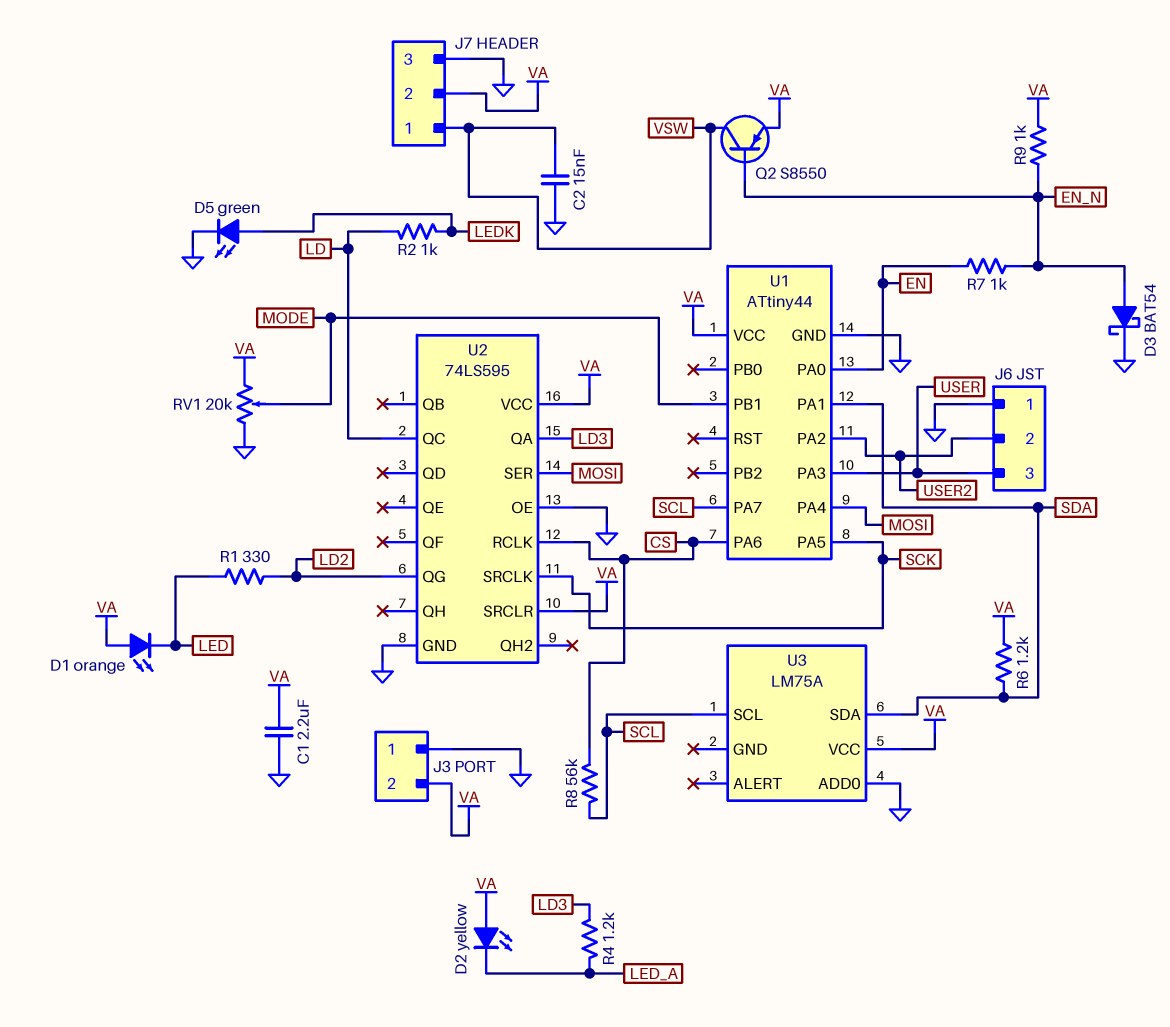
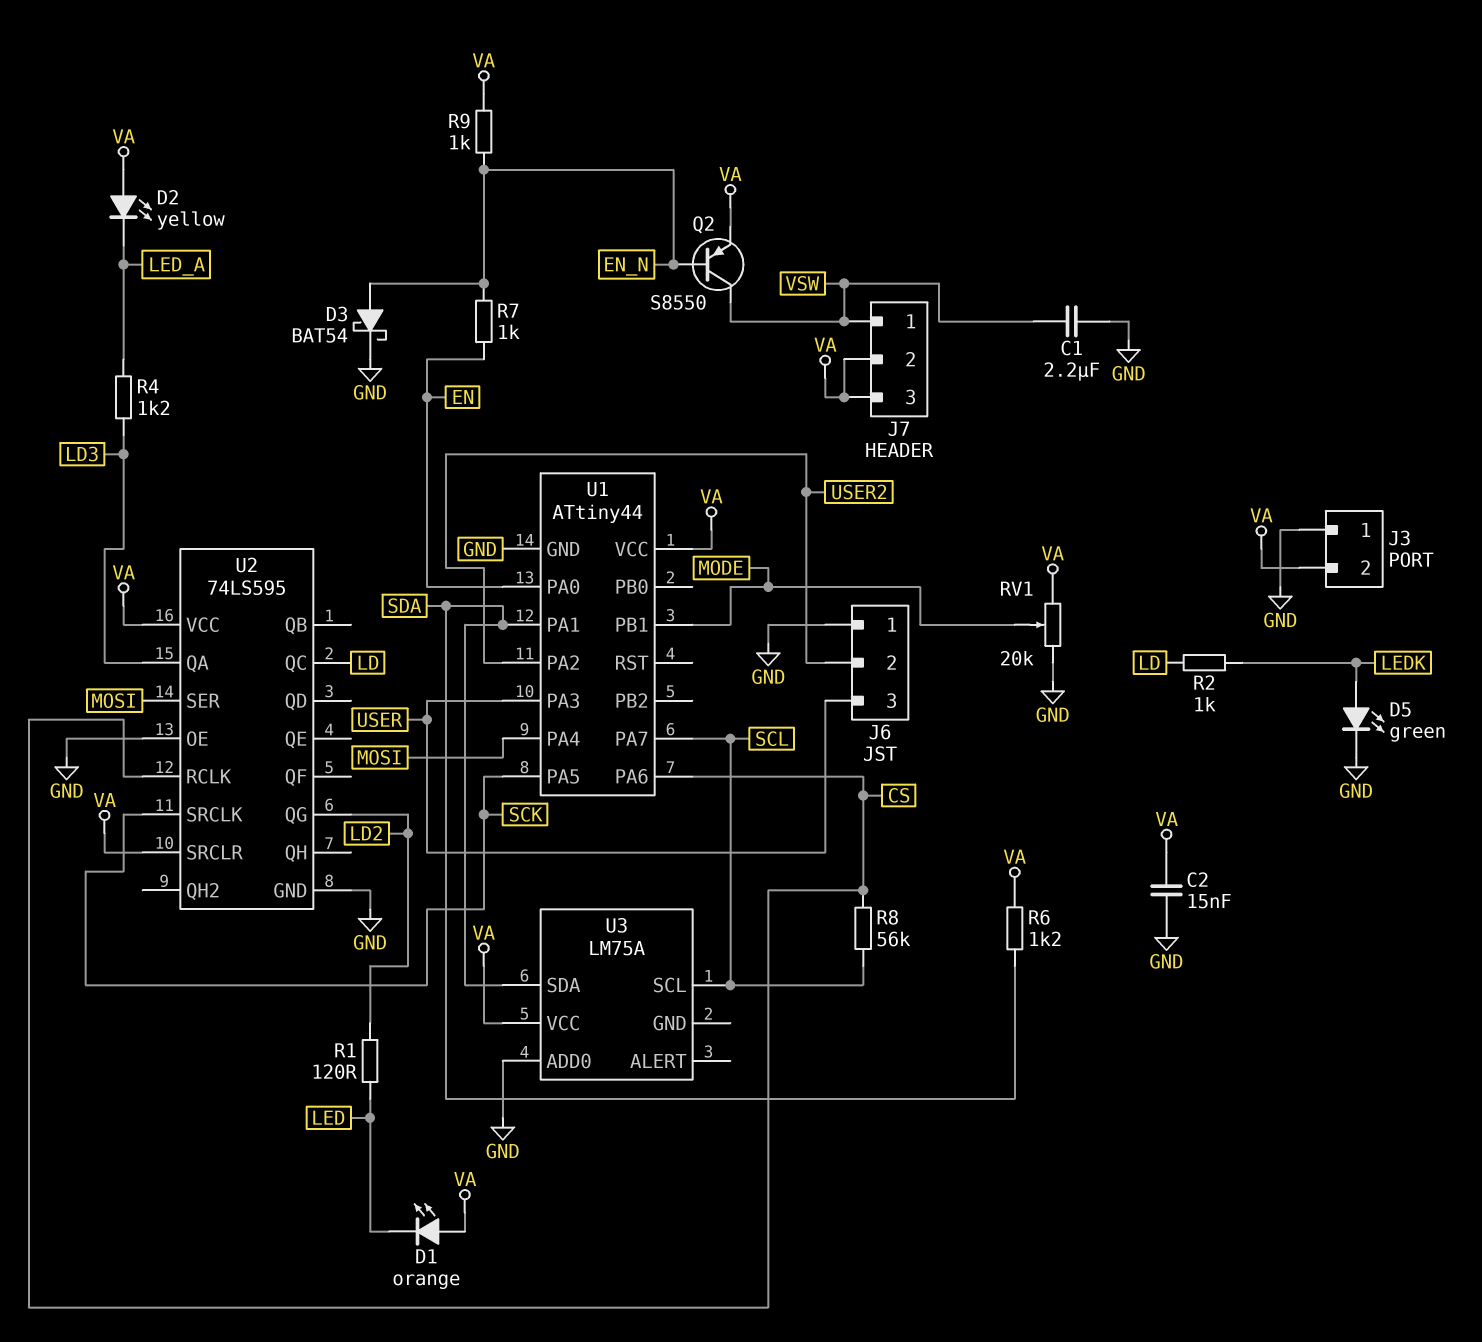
C1: 2.2uF (GND, VA) -> 2.2uF (GND, VSW)
C2: 15nF (GND, VSW) -> 15nF (GND, VA)
J7 pin 3: GND -> VA
R1: 330 (LD2, LED) -> 120 (LD2, LED)

